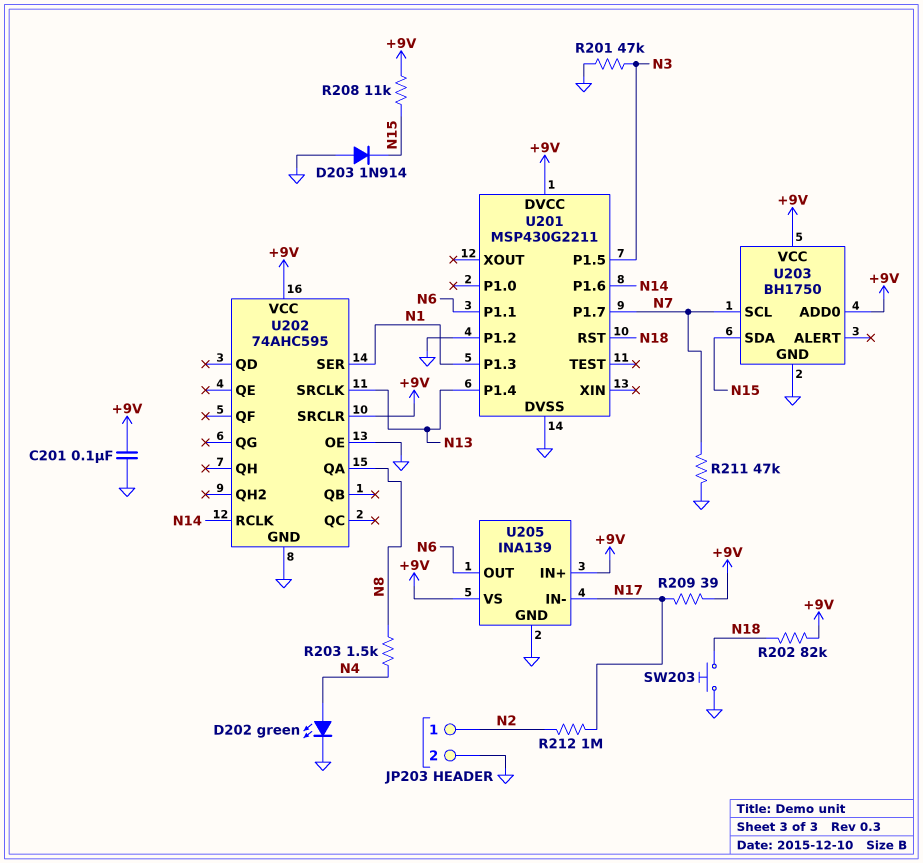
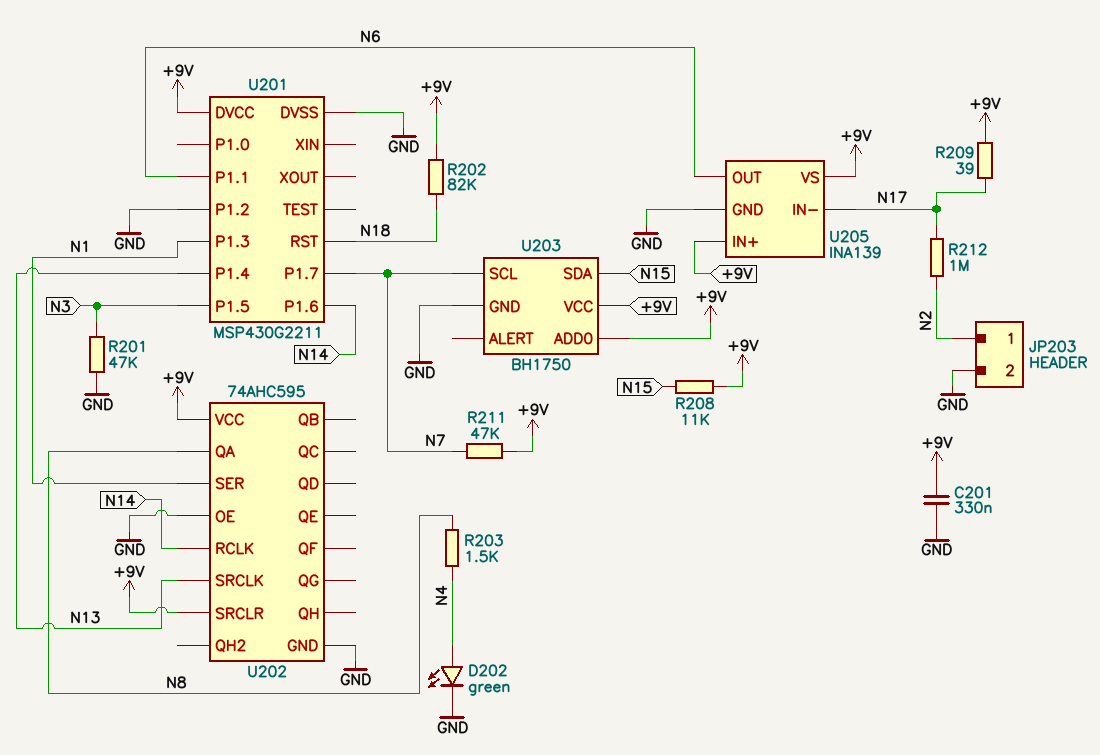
C201: 100nF (+9V, GND) -> 330nF (+9V, GND)
D203: diode 1N914 (A GND, K N15) -> none
R211: 47k (GND, N7) -> 47k (+9V, N7)
SW203: button (GND, N18) -> none

